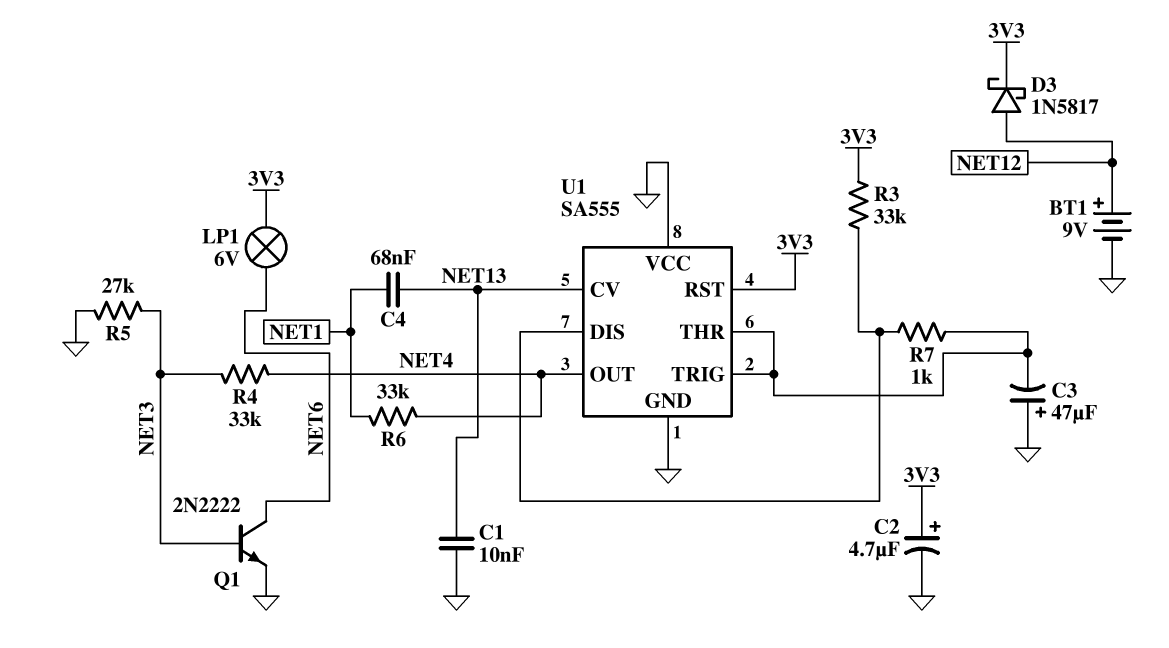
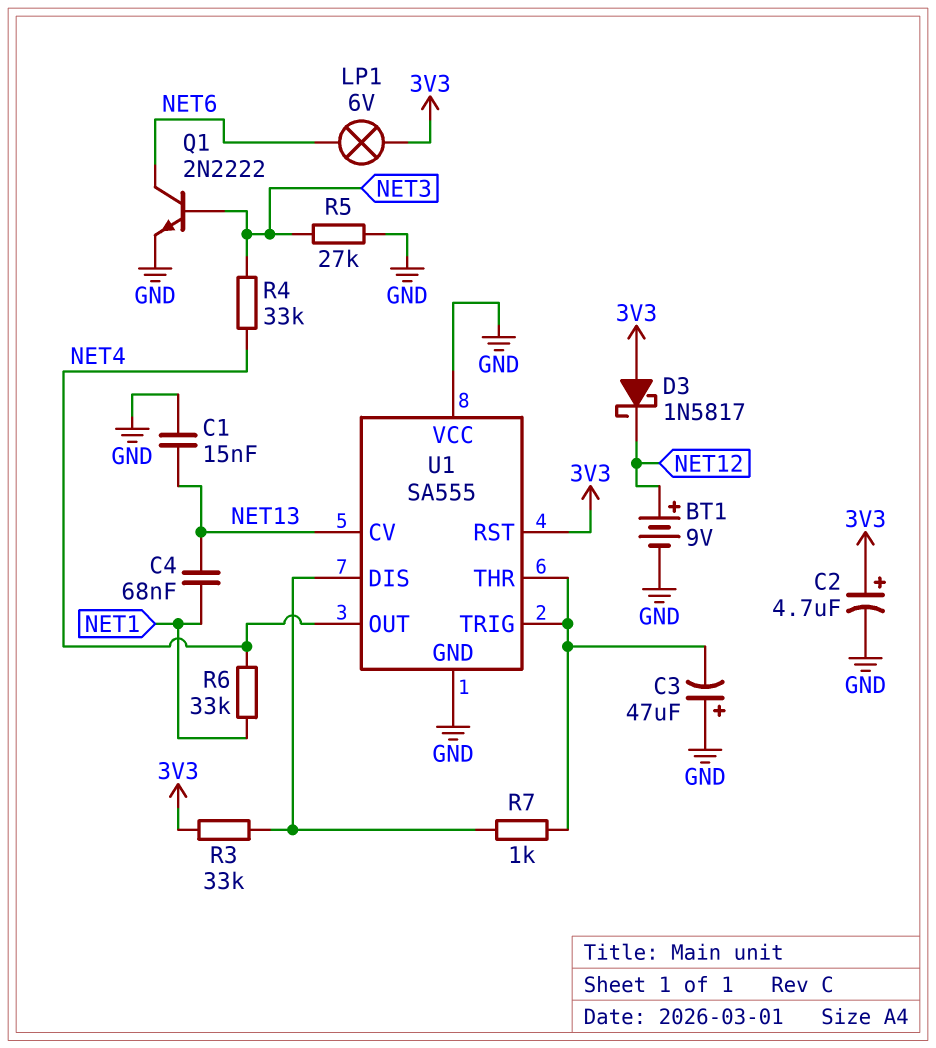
C1: 10nF (GND, NET13) -> 15nF (GND, NET13)
D3: schottky 1N5817 (A NET12, K 3V3) -> schottky 1N5817 (A 3V3, K NET12)

